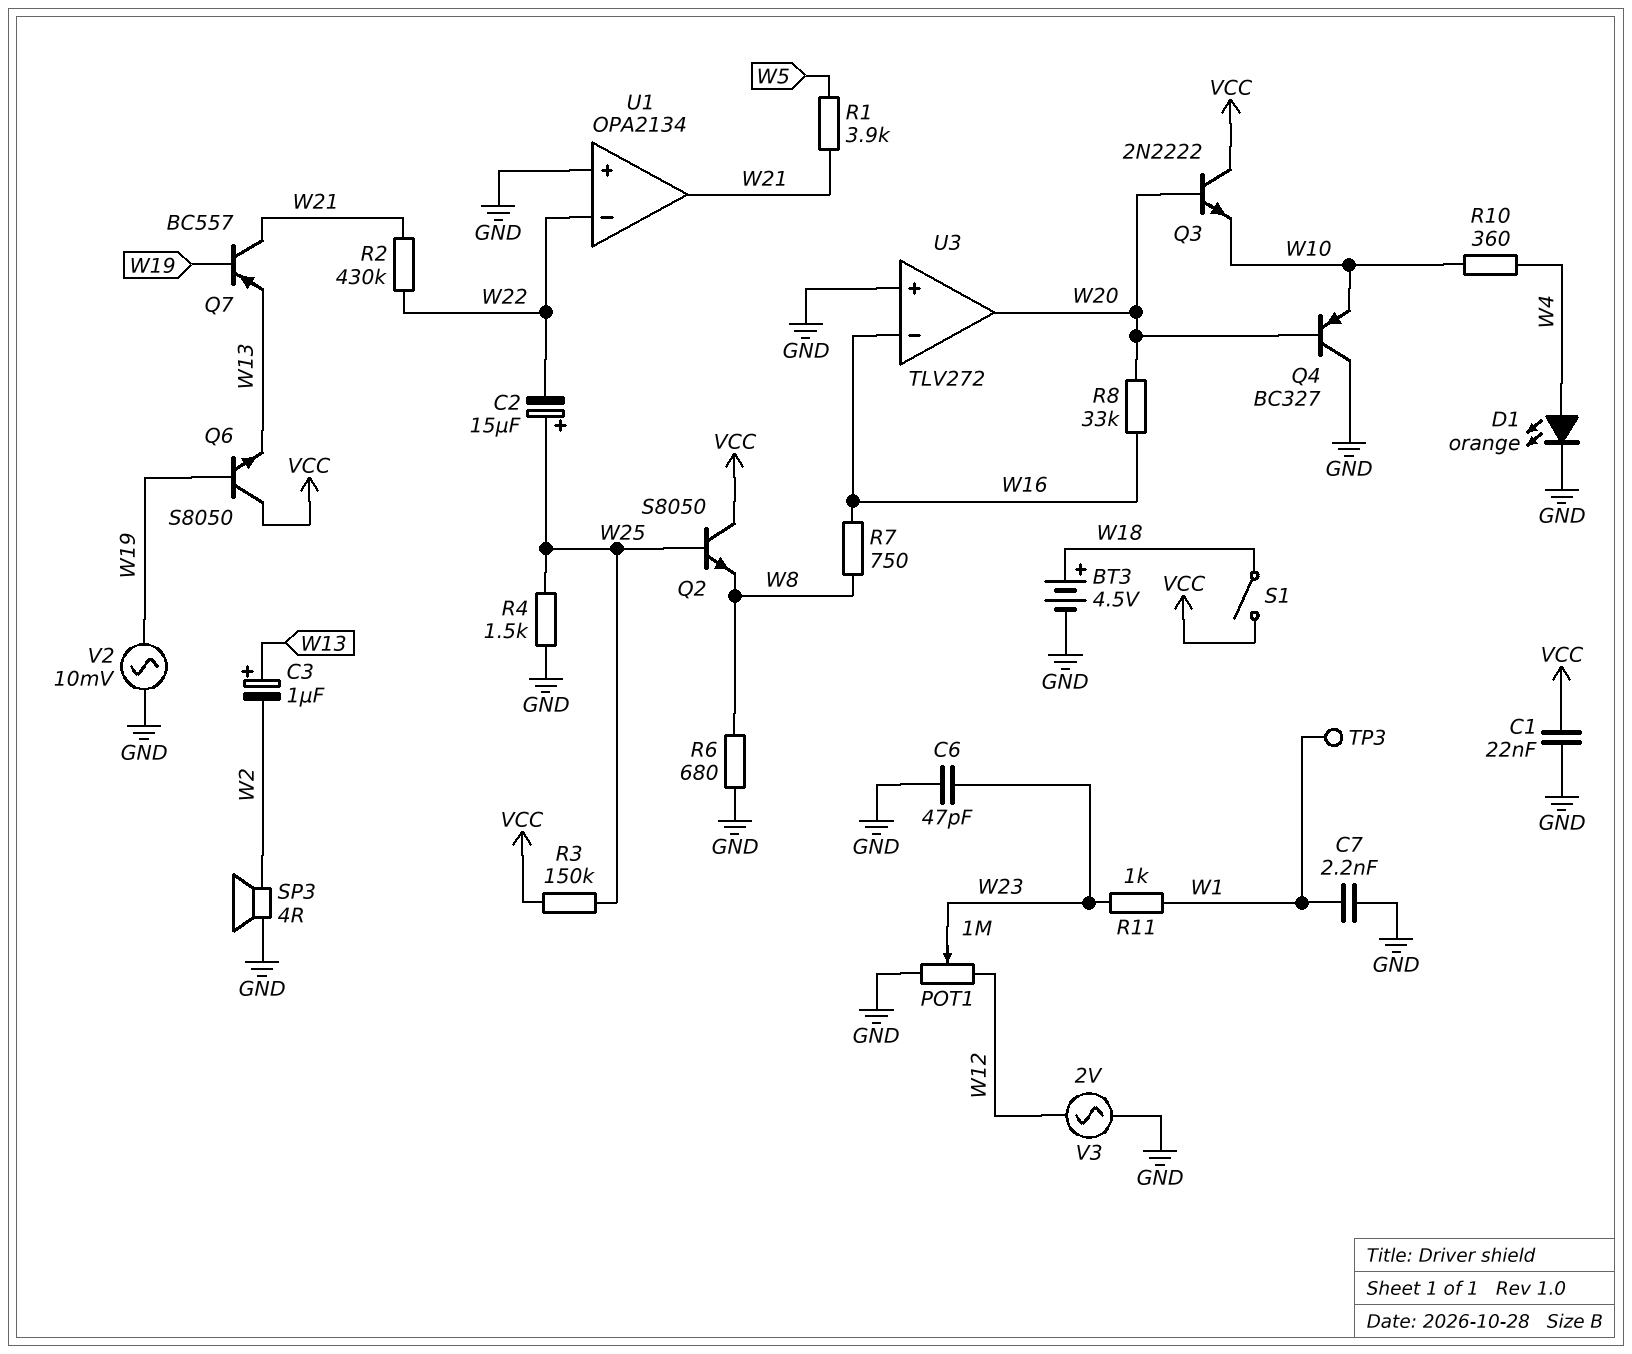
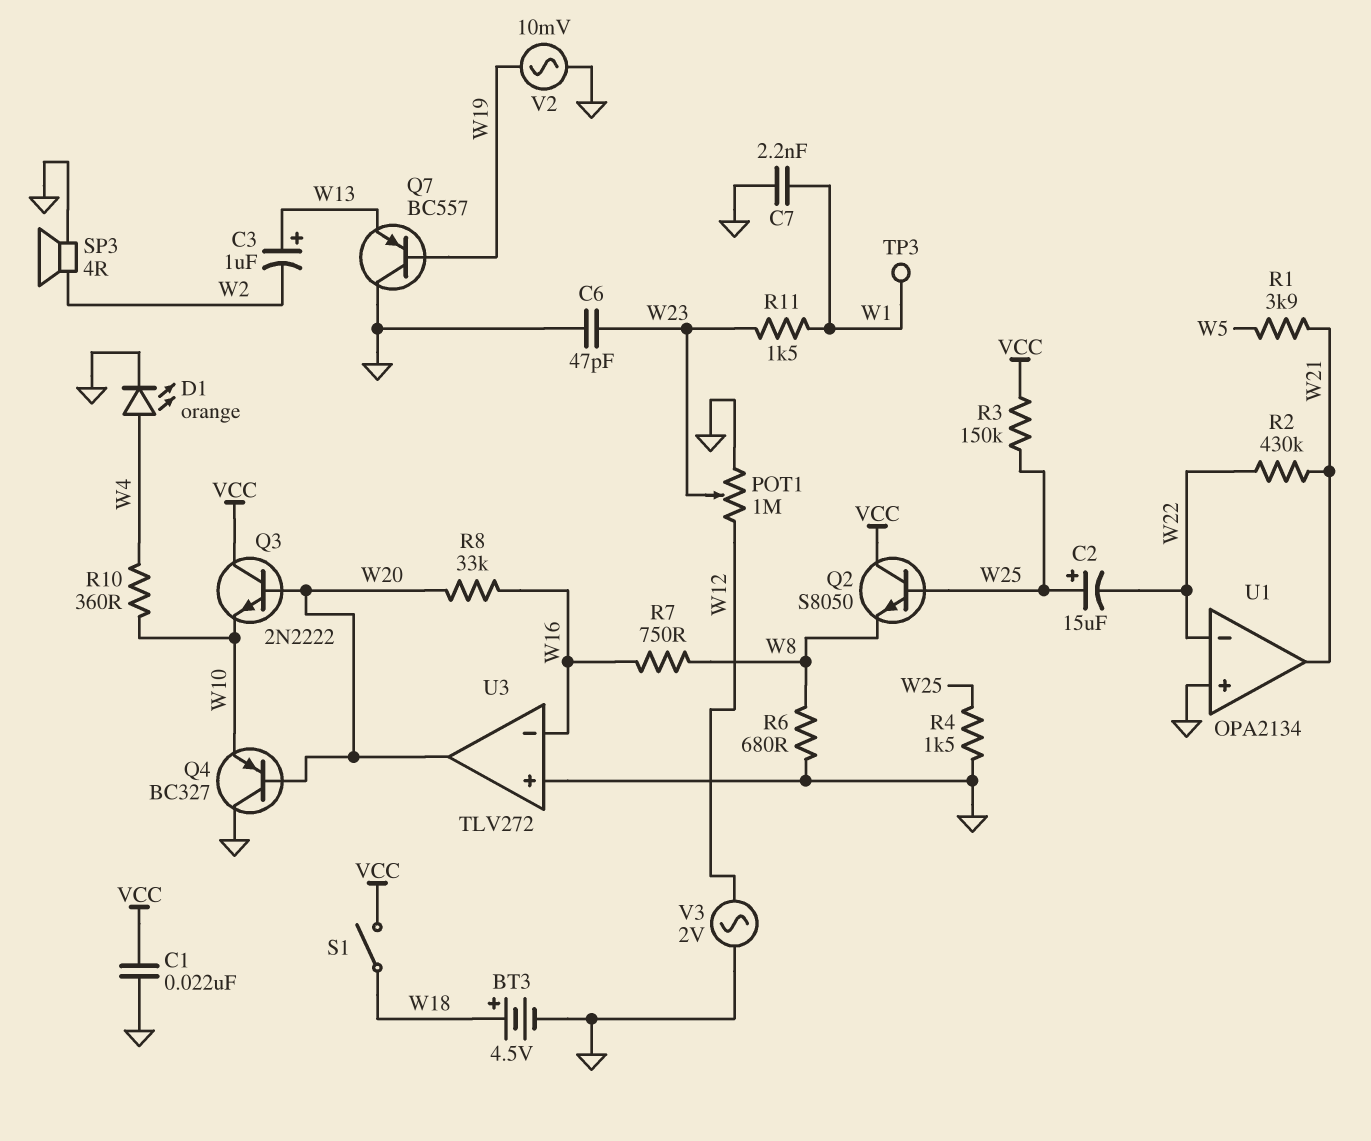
Q6: NPN S8050 (B W19, C VCC, E W13) -> none
Q7: PNP BC557 (B W19, C W21, E W13) -> PNP BC557 (B W19, C GND, E W13)
R11: 1k (W1, W23) -> 1.5k (W1, W23)

